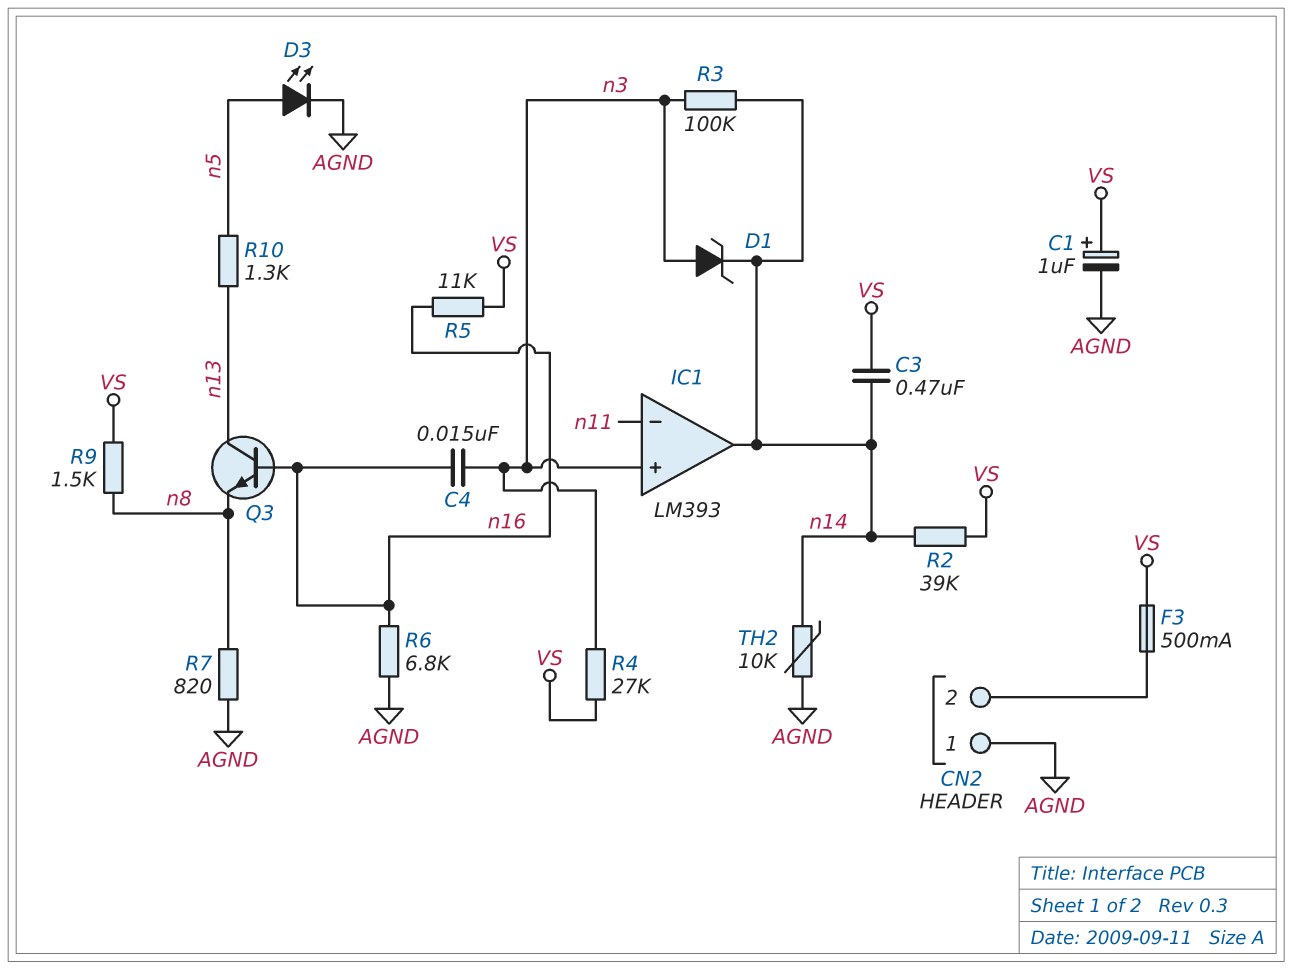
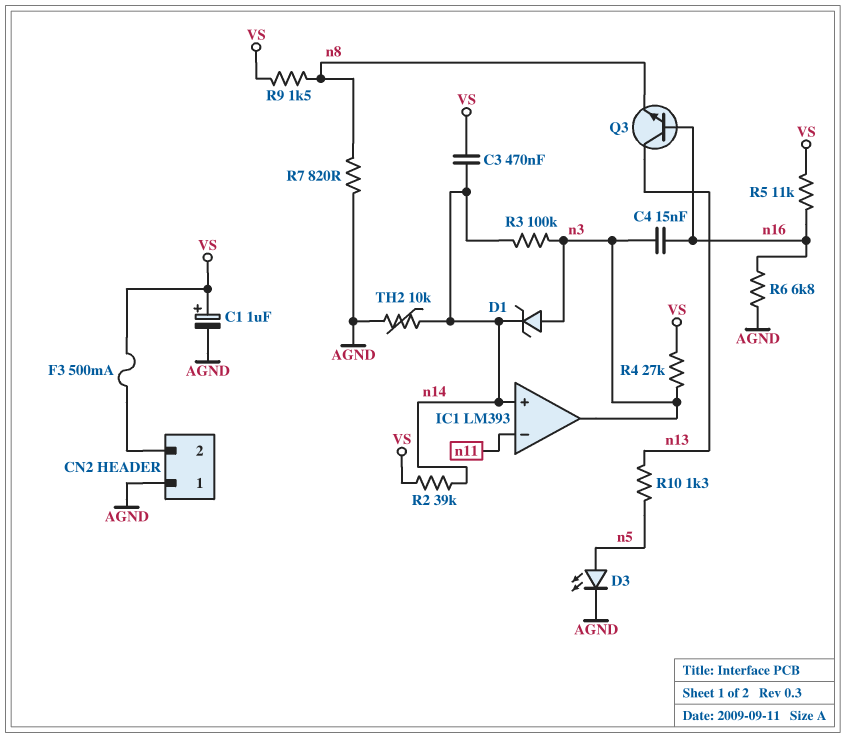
IC1 pin in+: n3 -> n14
IC1 pin out: n14 -> n3

